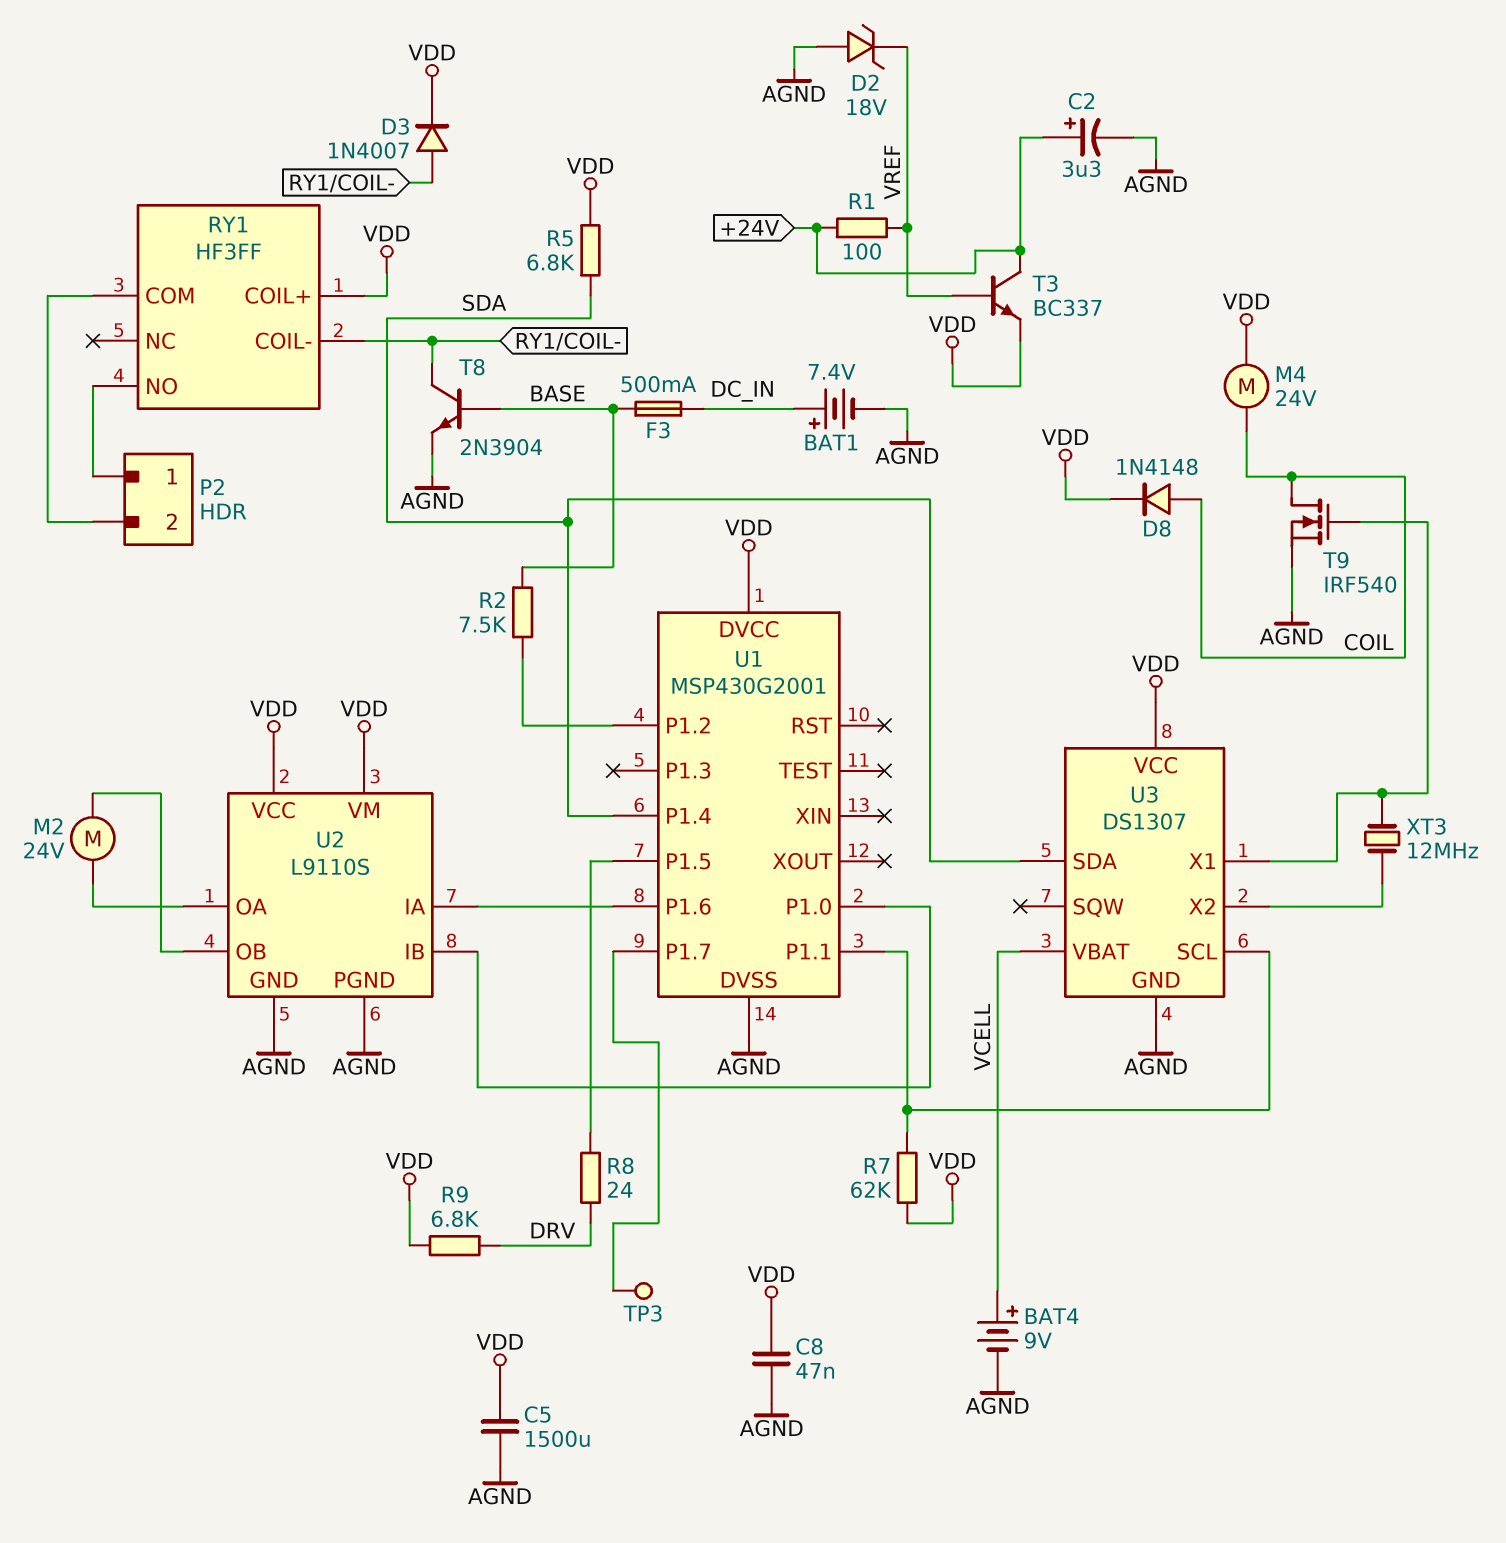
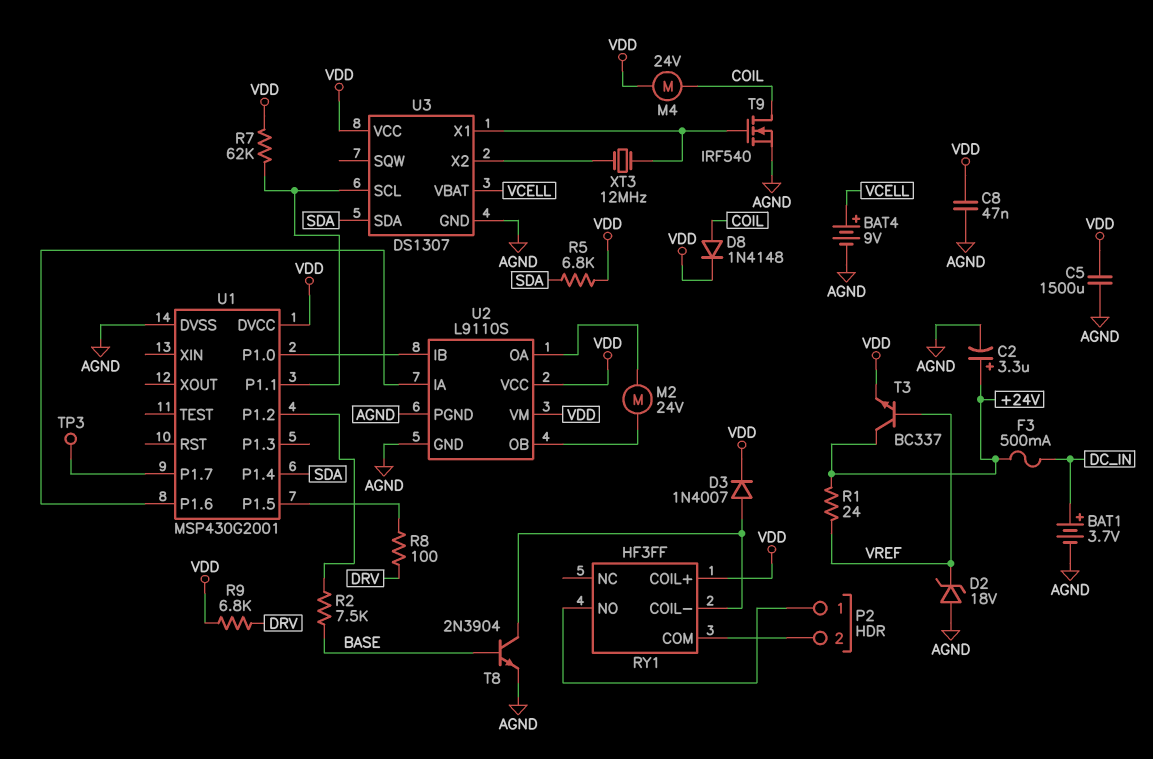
BAT1: 7.4V (plus DC_IN, minus AGND) -> 3.7V (plus DC_IN, minus AGND)
F3: 500mA (BASE, DC_IN) -> 500mA (+24V, DC_IN)
R1: 100 (+24V, VREF) -> 24 (+24V, VREF)
R8: 24 (DRV, U1/P1.5) -> 100 (DRV, U1/P1.5)

